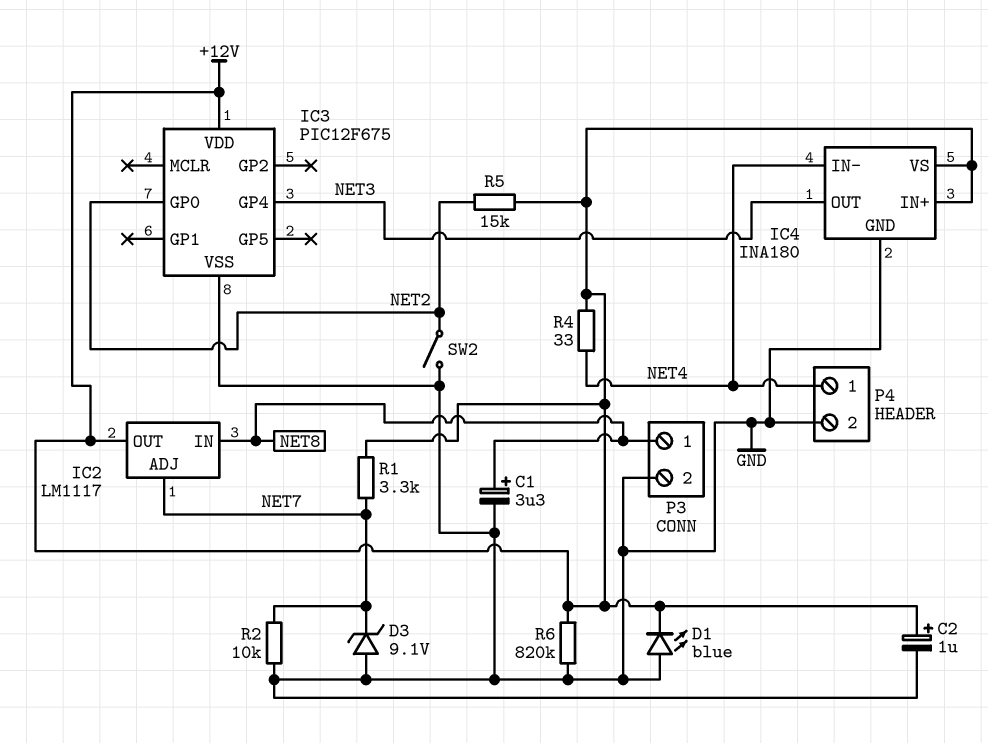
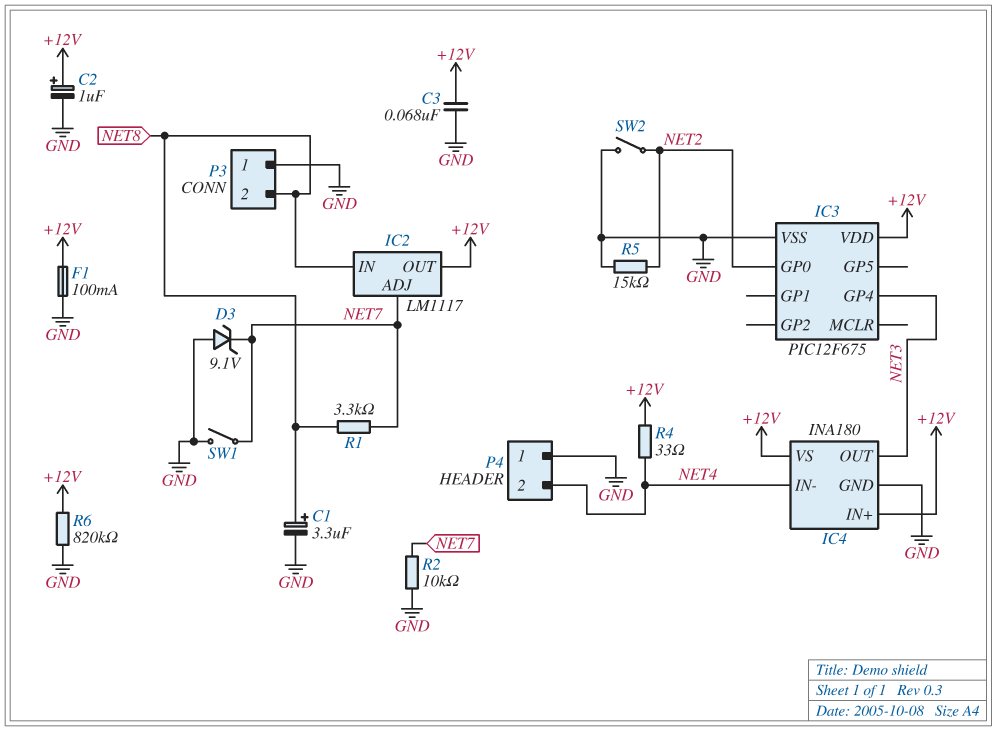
C3: none -> 68nF (+12V, GND)
D1: LED blue (A GND, K +12V) -> none
F1: none -> 100mA (+12V, GND)
P3 pin 1: NET8 -> GND
P3 pin 2: GND -> NET8
P4 pin 1: NET4 -> GND
P4 pin 2: GND -> NET4
R1: 3.3k (+12V, NET7) -> 3.3k (NET7, NET8)
R5: 15k (+12V, NET2) -> 15k (GND, NET2)
SW1: none -> switch (GND, NET7)

